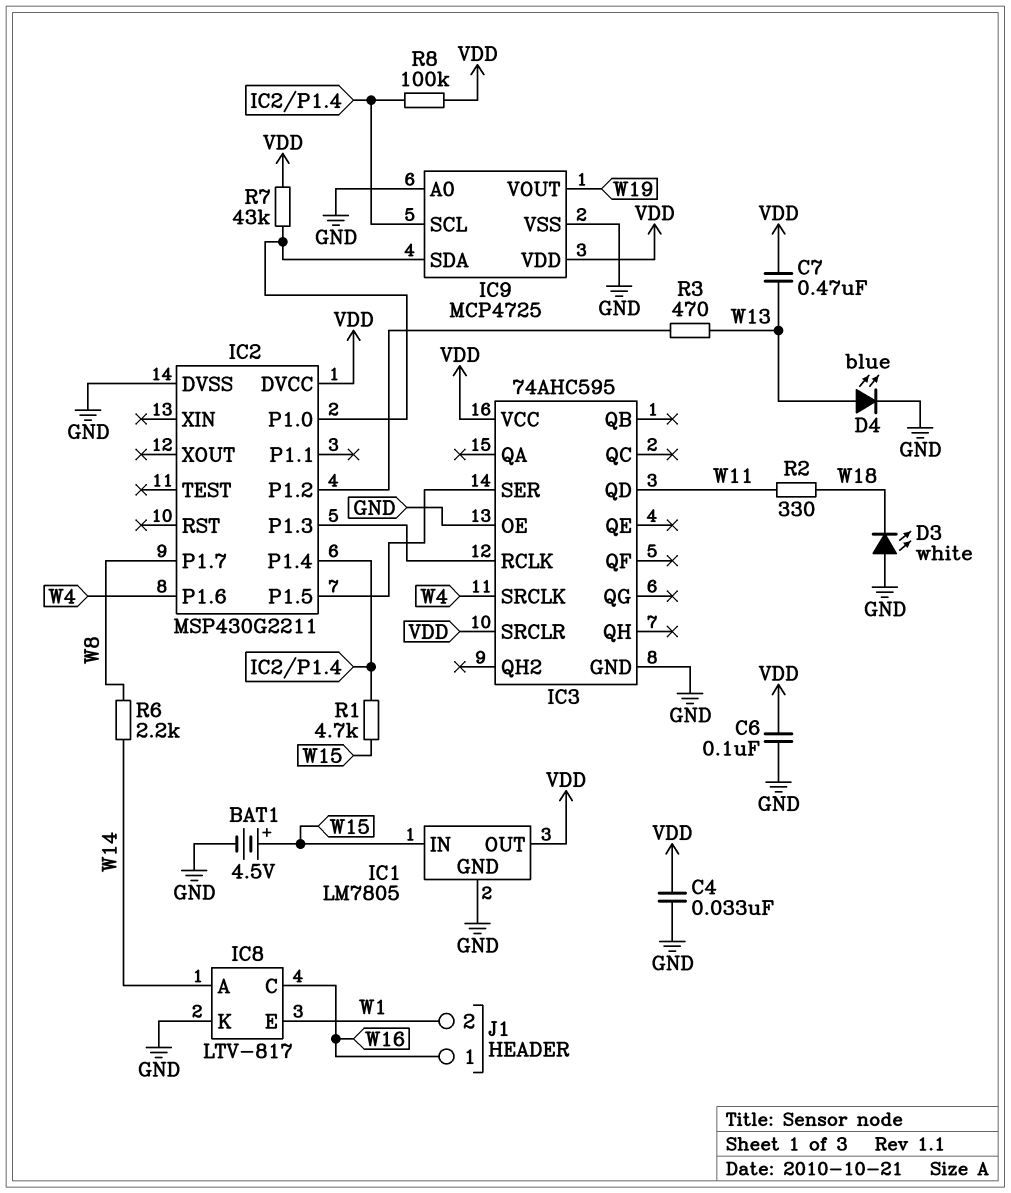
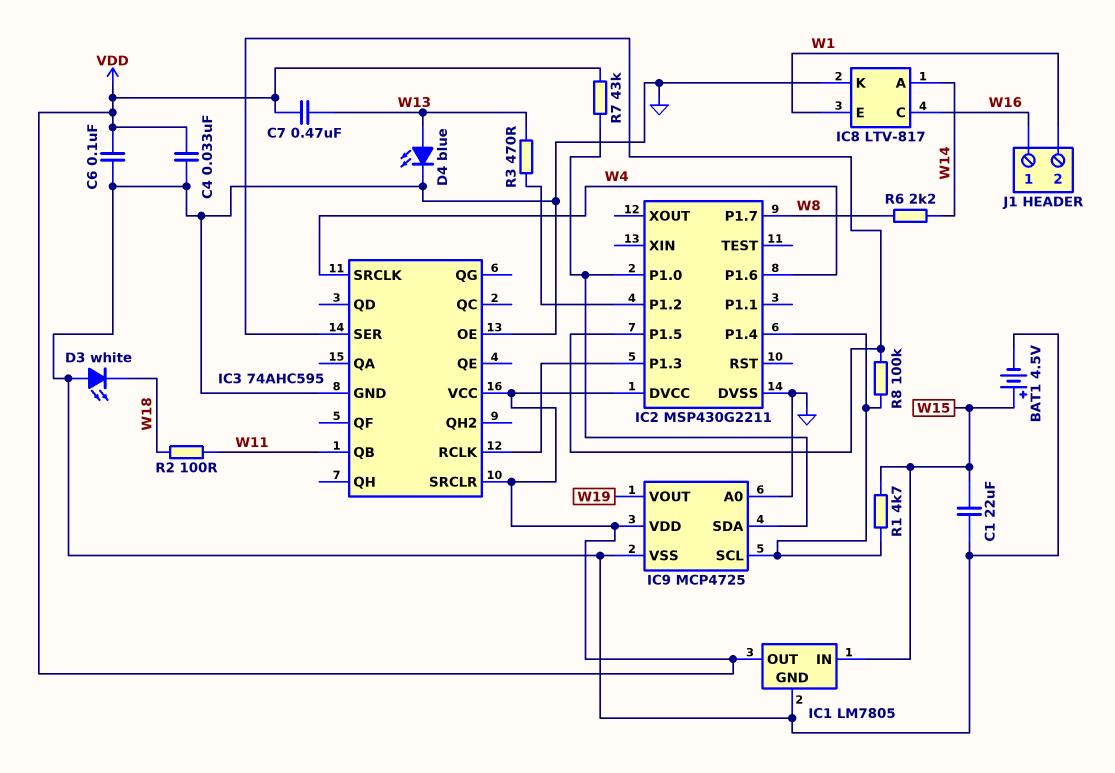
C1: none -> 22uF (GND, W15)
IC3 pin QB: none -> W11
IC3 pin QD: W11 -> none
R2: 330 (W11, W18) -> 100 (W11, W18)
R8: 100k (IC2/P1.4, VDD) -> 100k (IC2/P1.4, IC2/P1.5)

